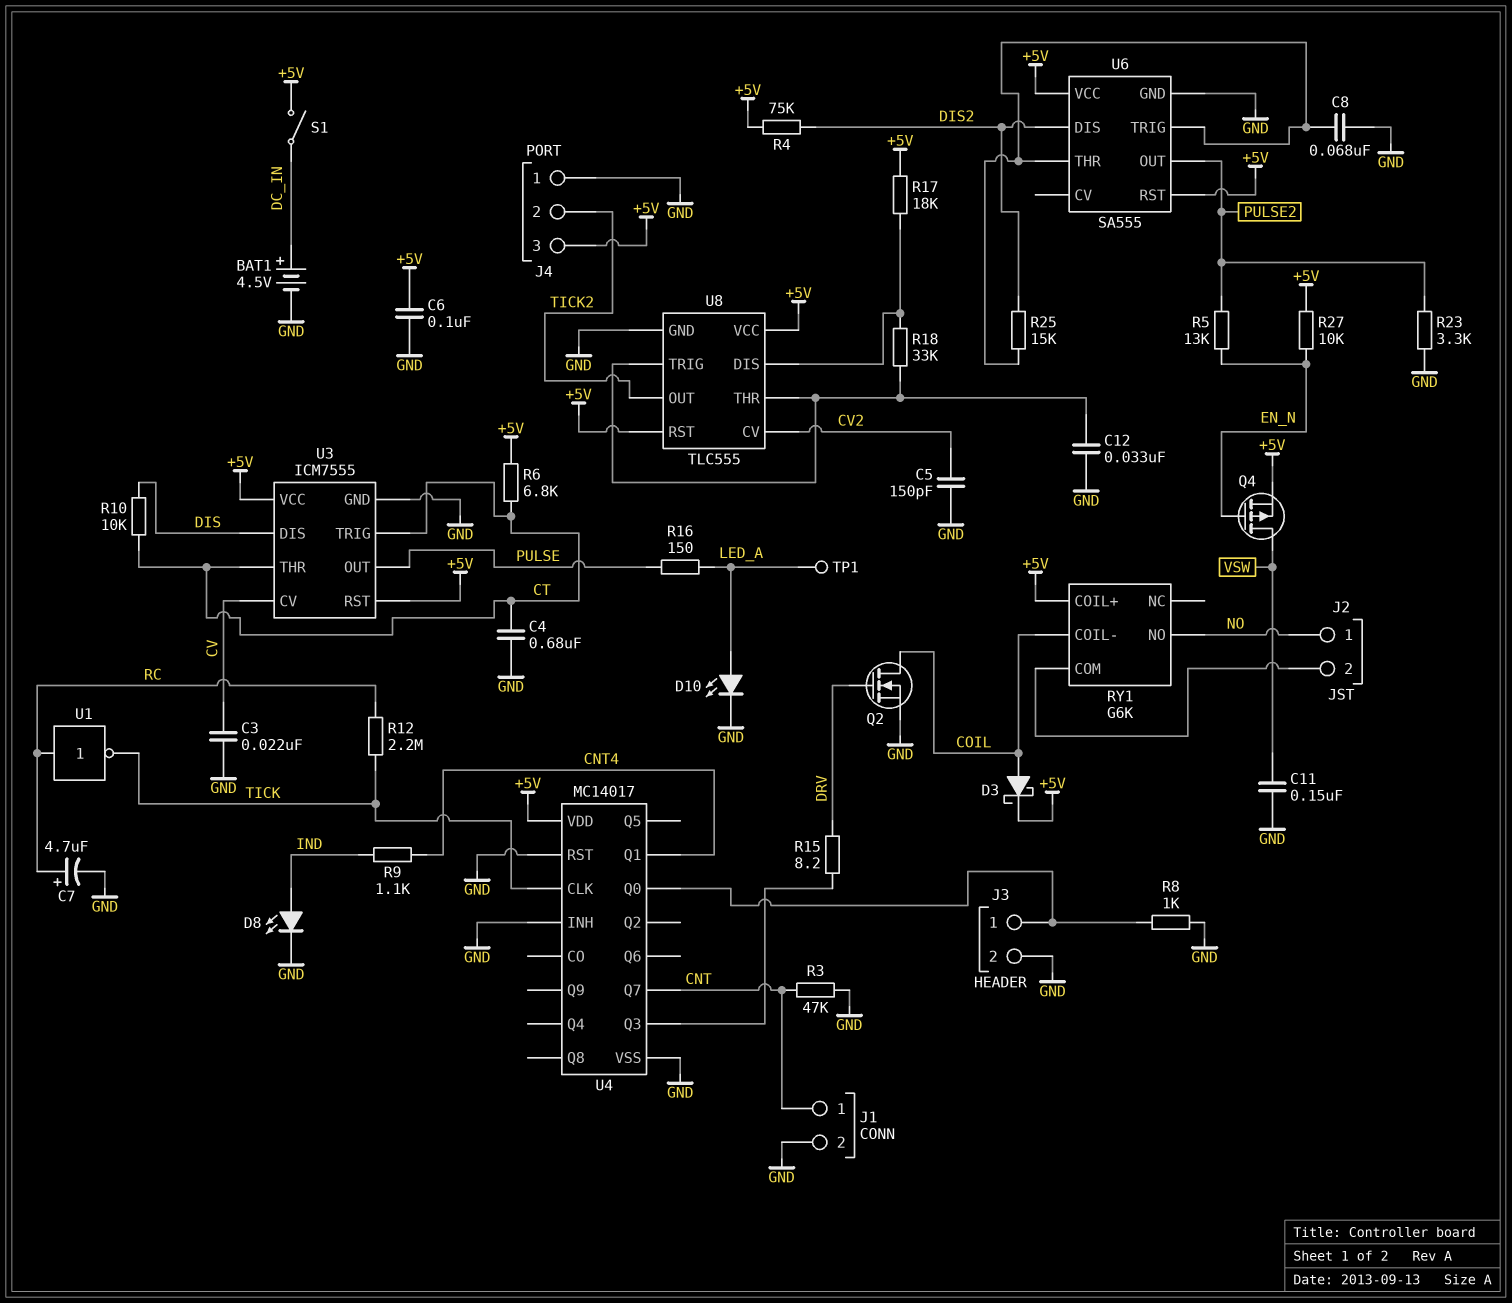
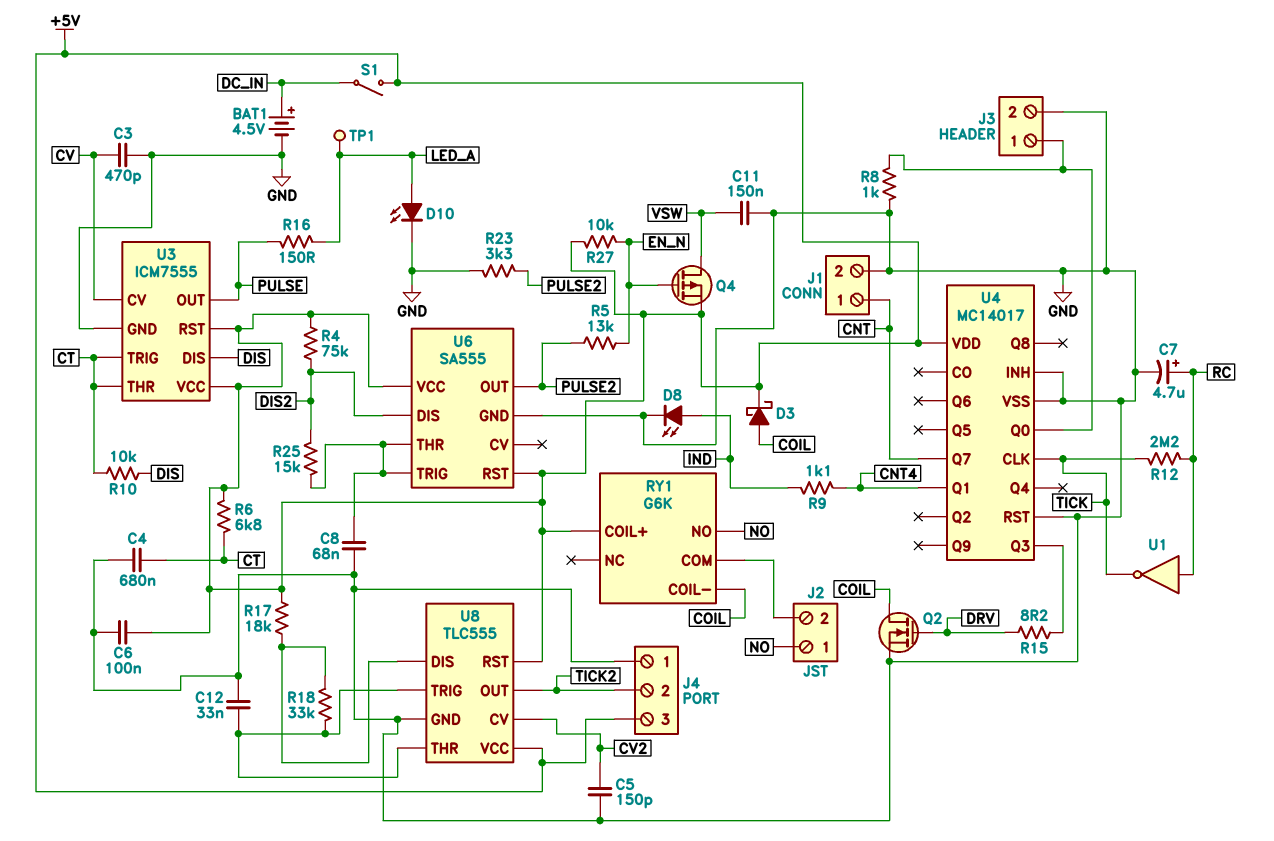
C3: 22nF (CV, GND) -> 470pF (CV, GND)
R3: 47k (CNT, GND) -> none

